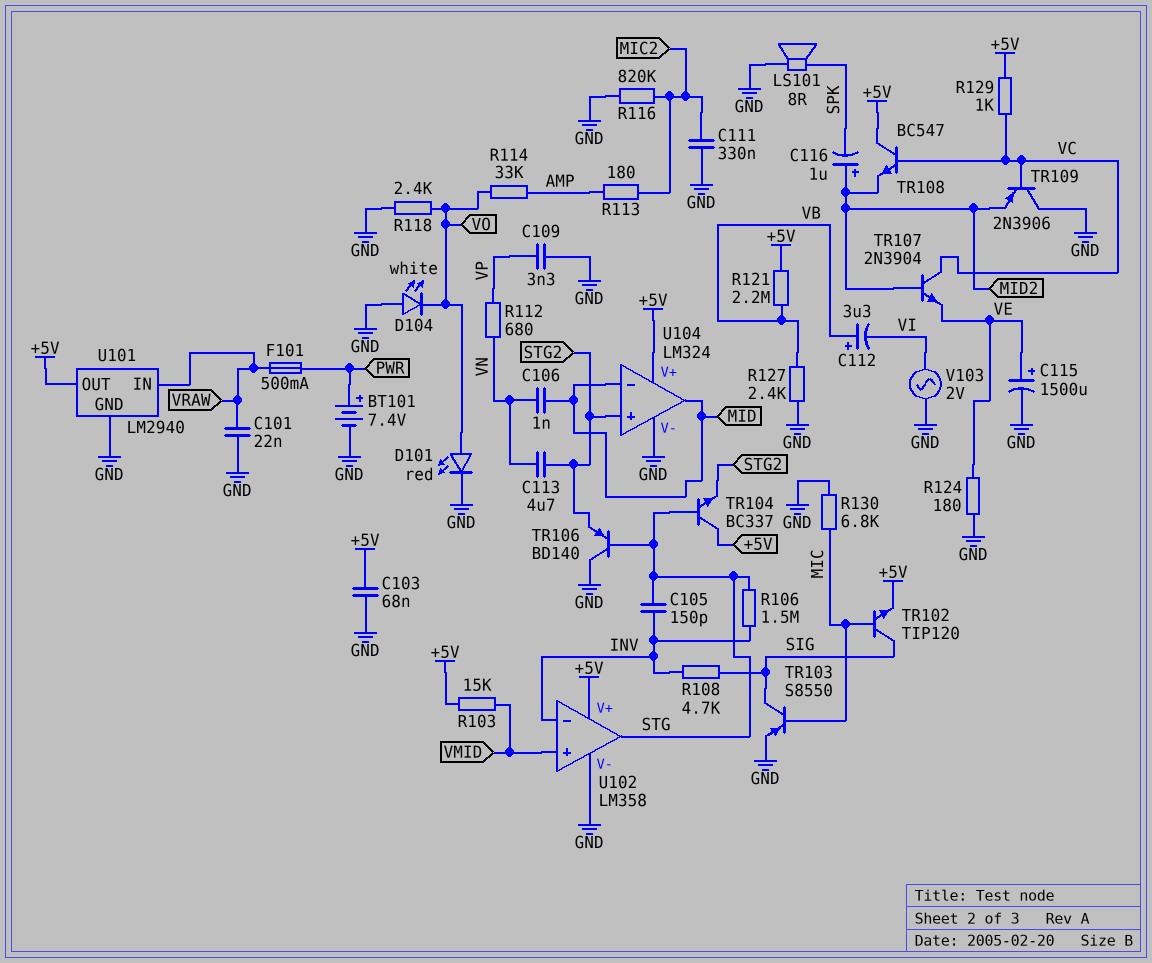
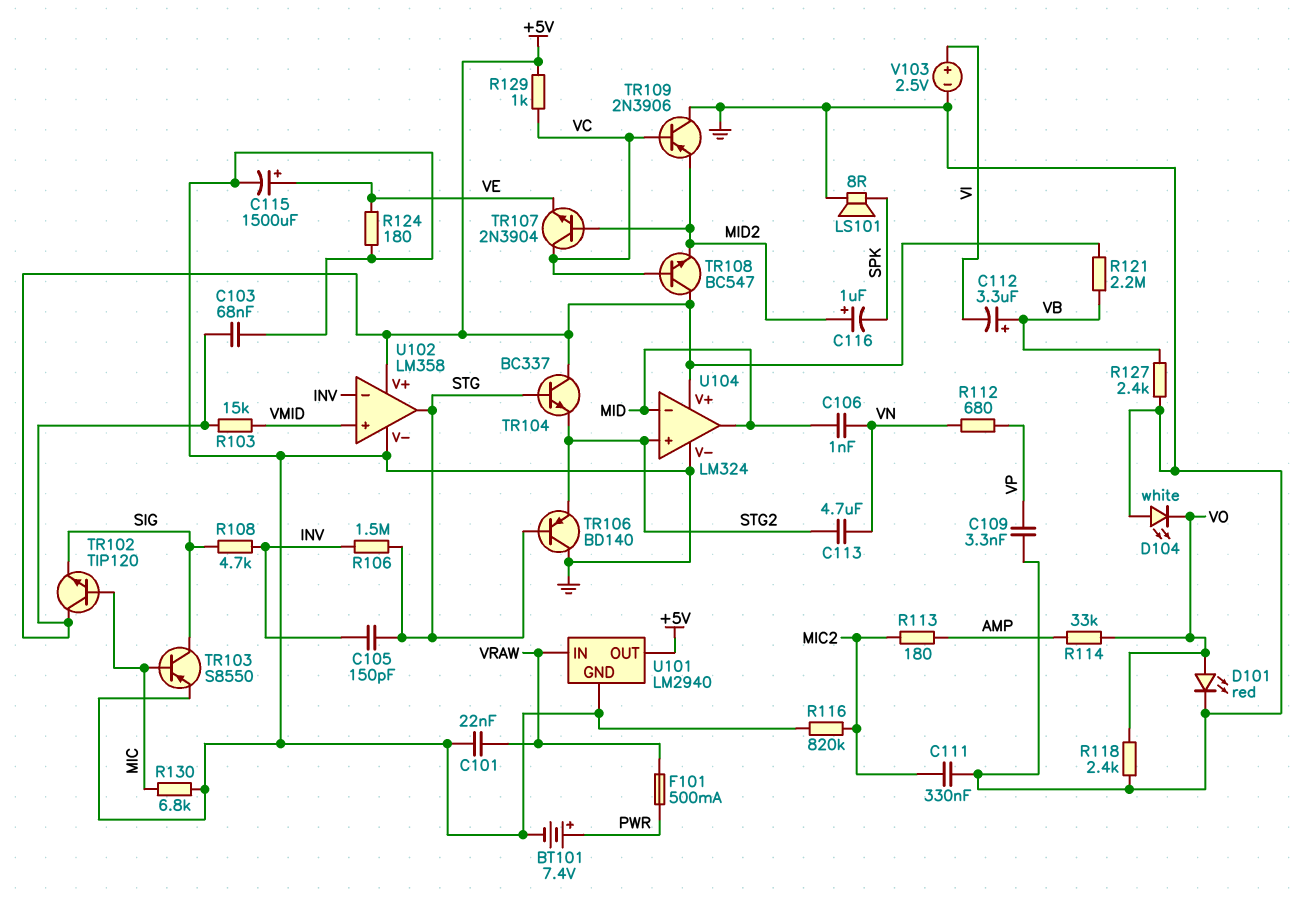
TR102: NPN TIP120 (B MIC, C SIG, E +5V) -> NPN TIP120 (B MIC, C +5V, E SIG)
V103: AC 2V (GND, VI) -> 2.5V (plus VI, minus GND)

